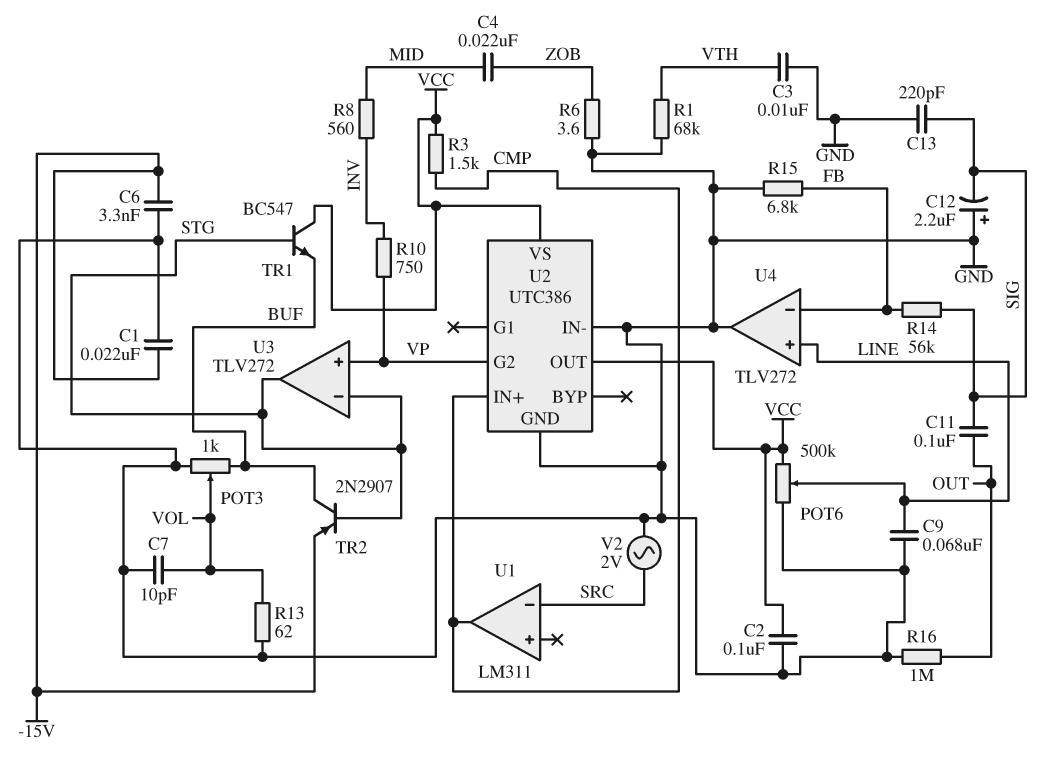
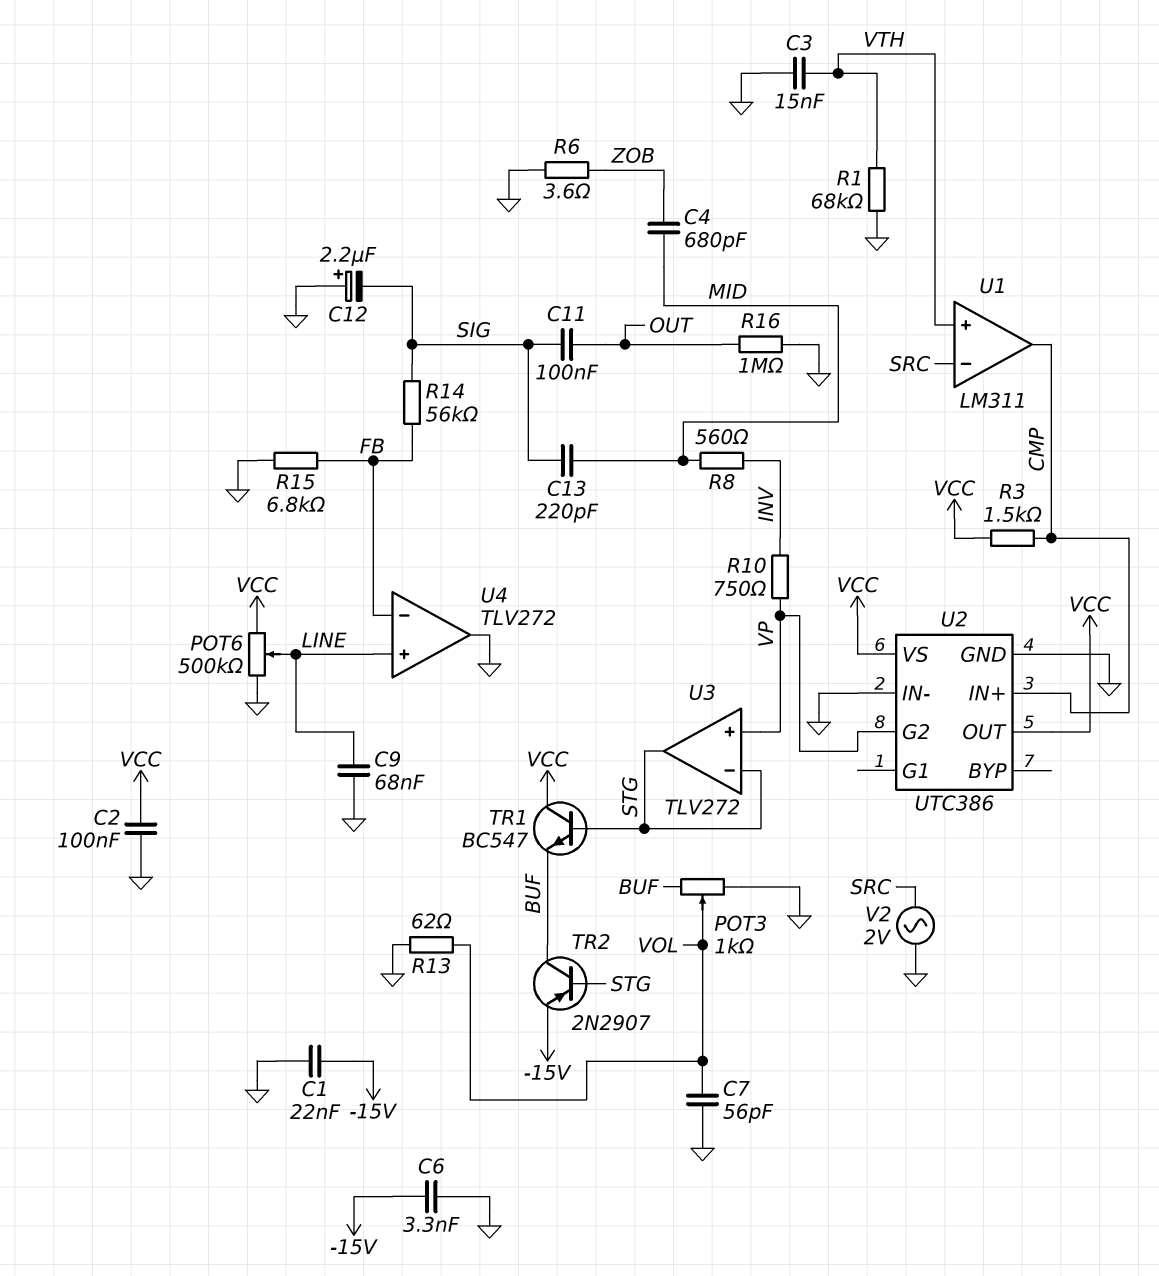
C3: 10nF (GND, VTH) -> 15nF (GND, VTH)
C4: 22nF (MID, ZOB) -> 680pF (MID, ZOB)
C7: 10pF (GND, VOL) -> 56pF (GND, VOL)
C13: 220pF (GND, SIG) -> 220pF (MID, SIG)
U1 pin in+: none -> VTH

